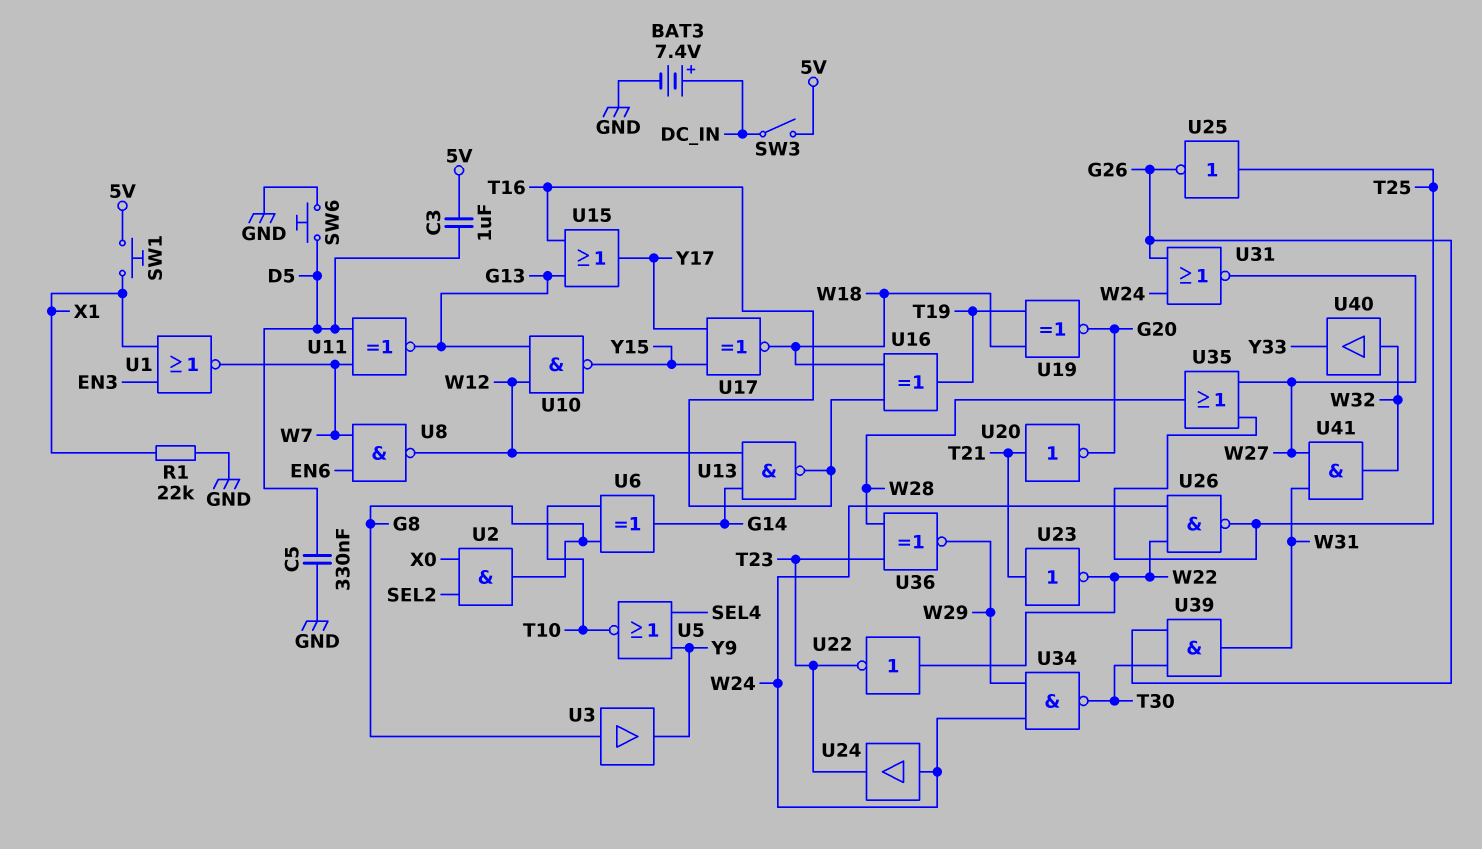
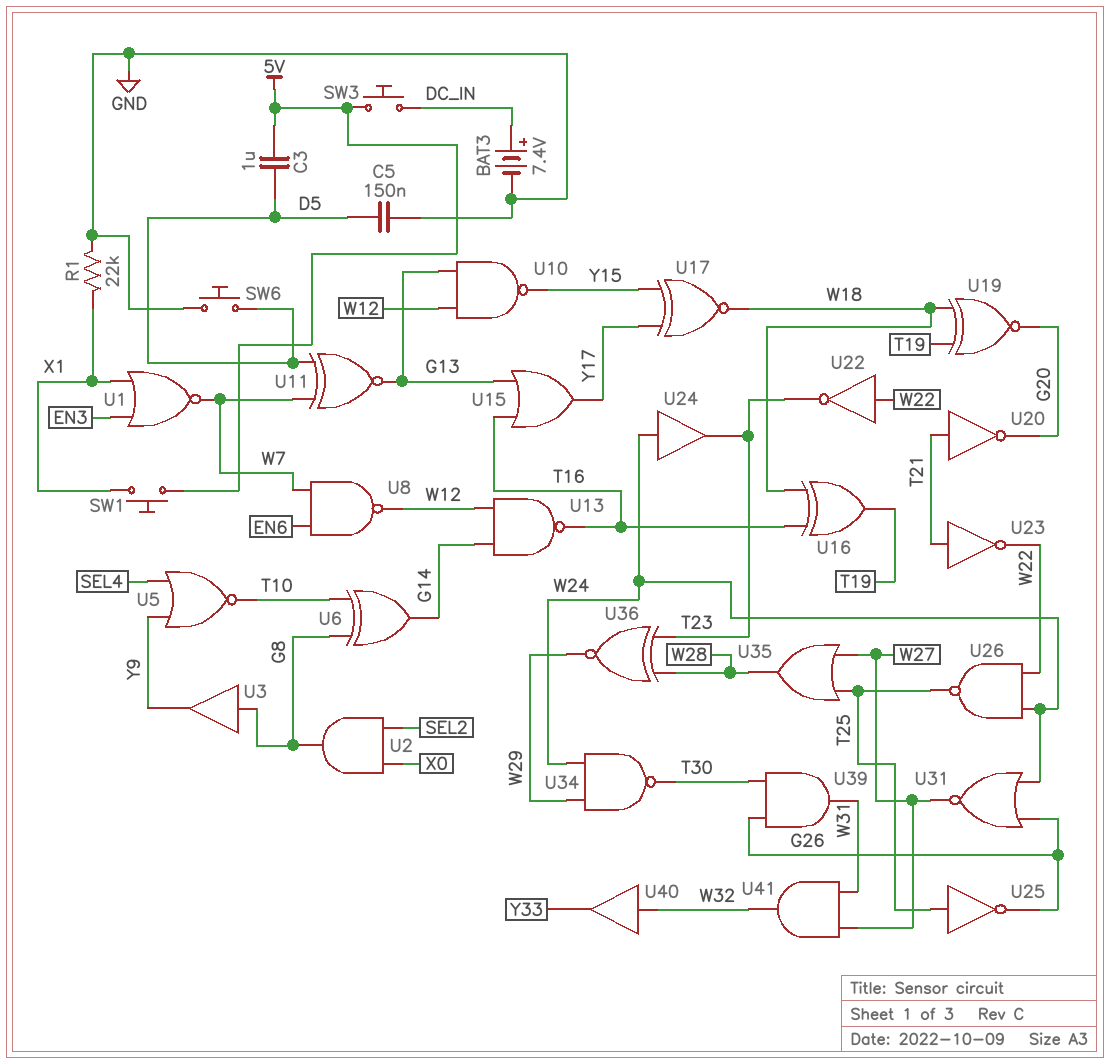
C5: 330nF (D5, GND) -> 150nF (D5, GND)
SW3: switch (5V, DC_IN) -> button (5V, DC_IN)

